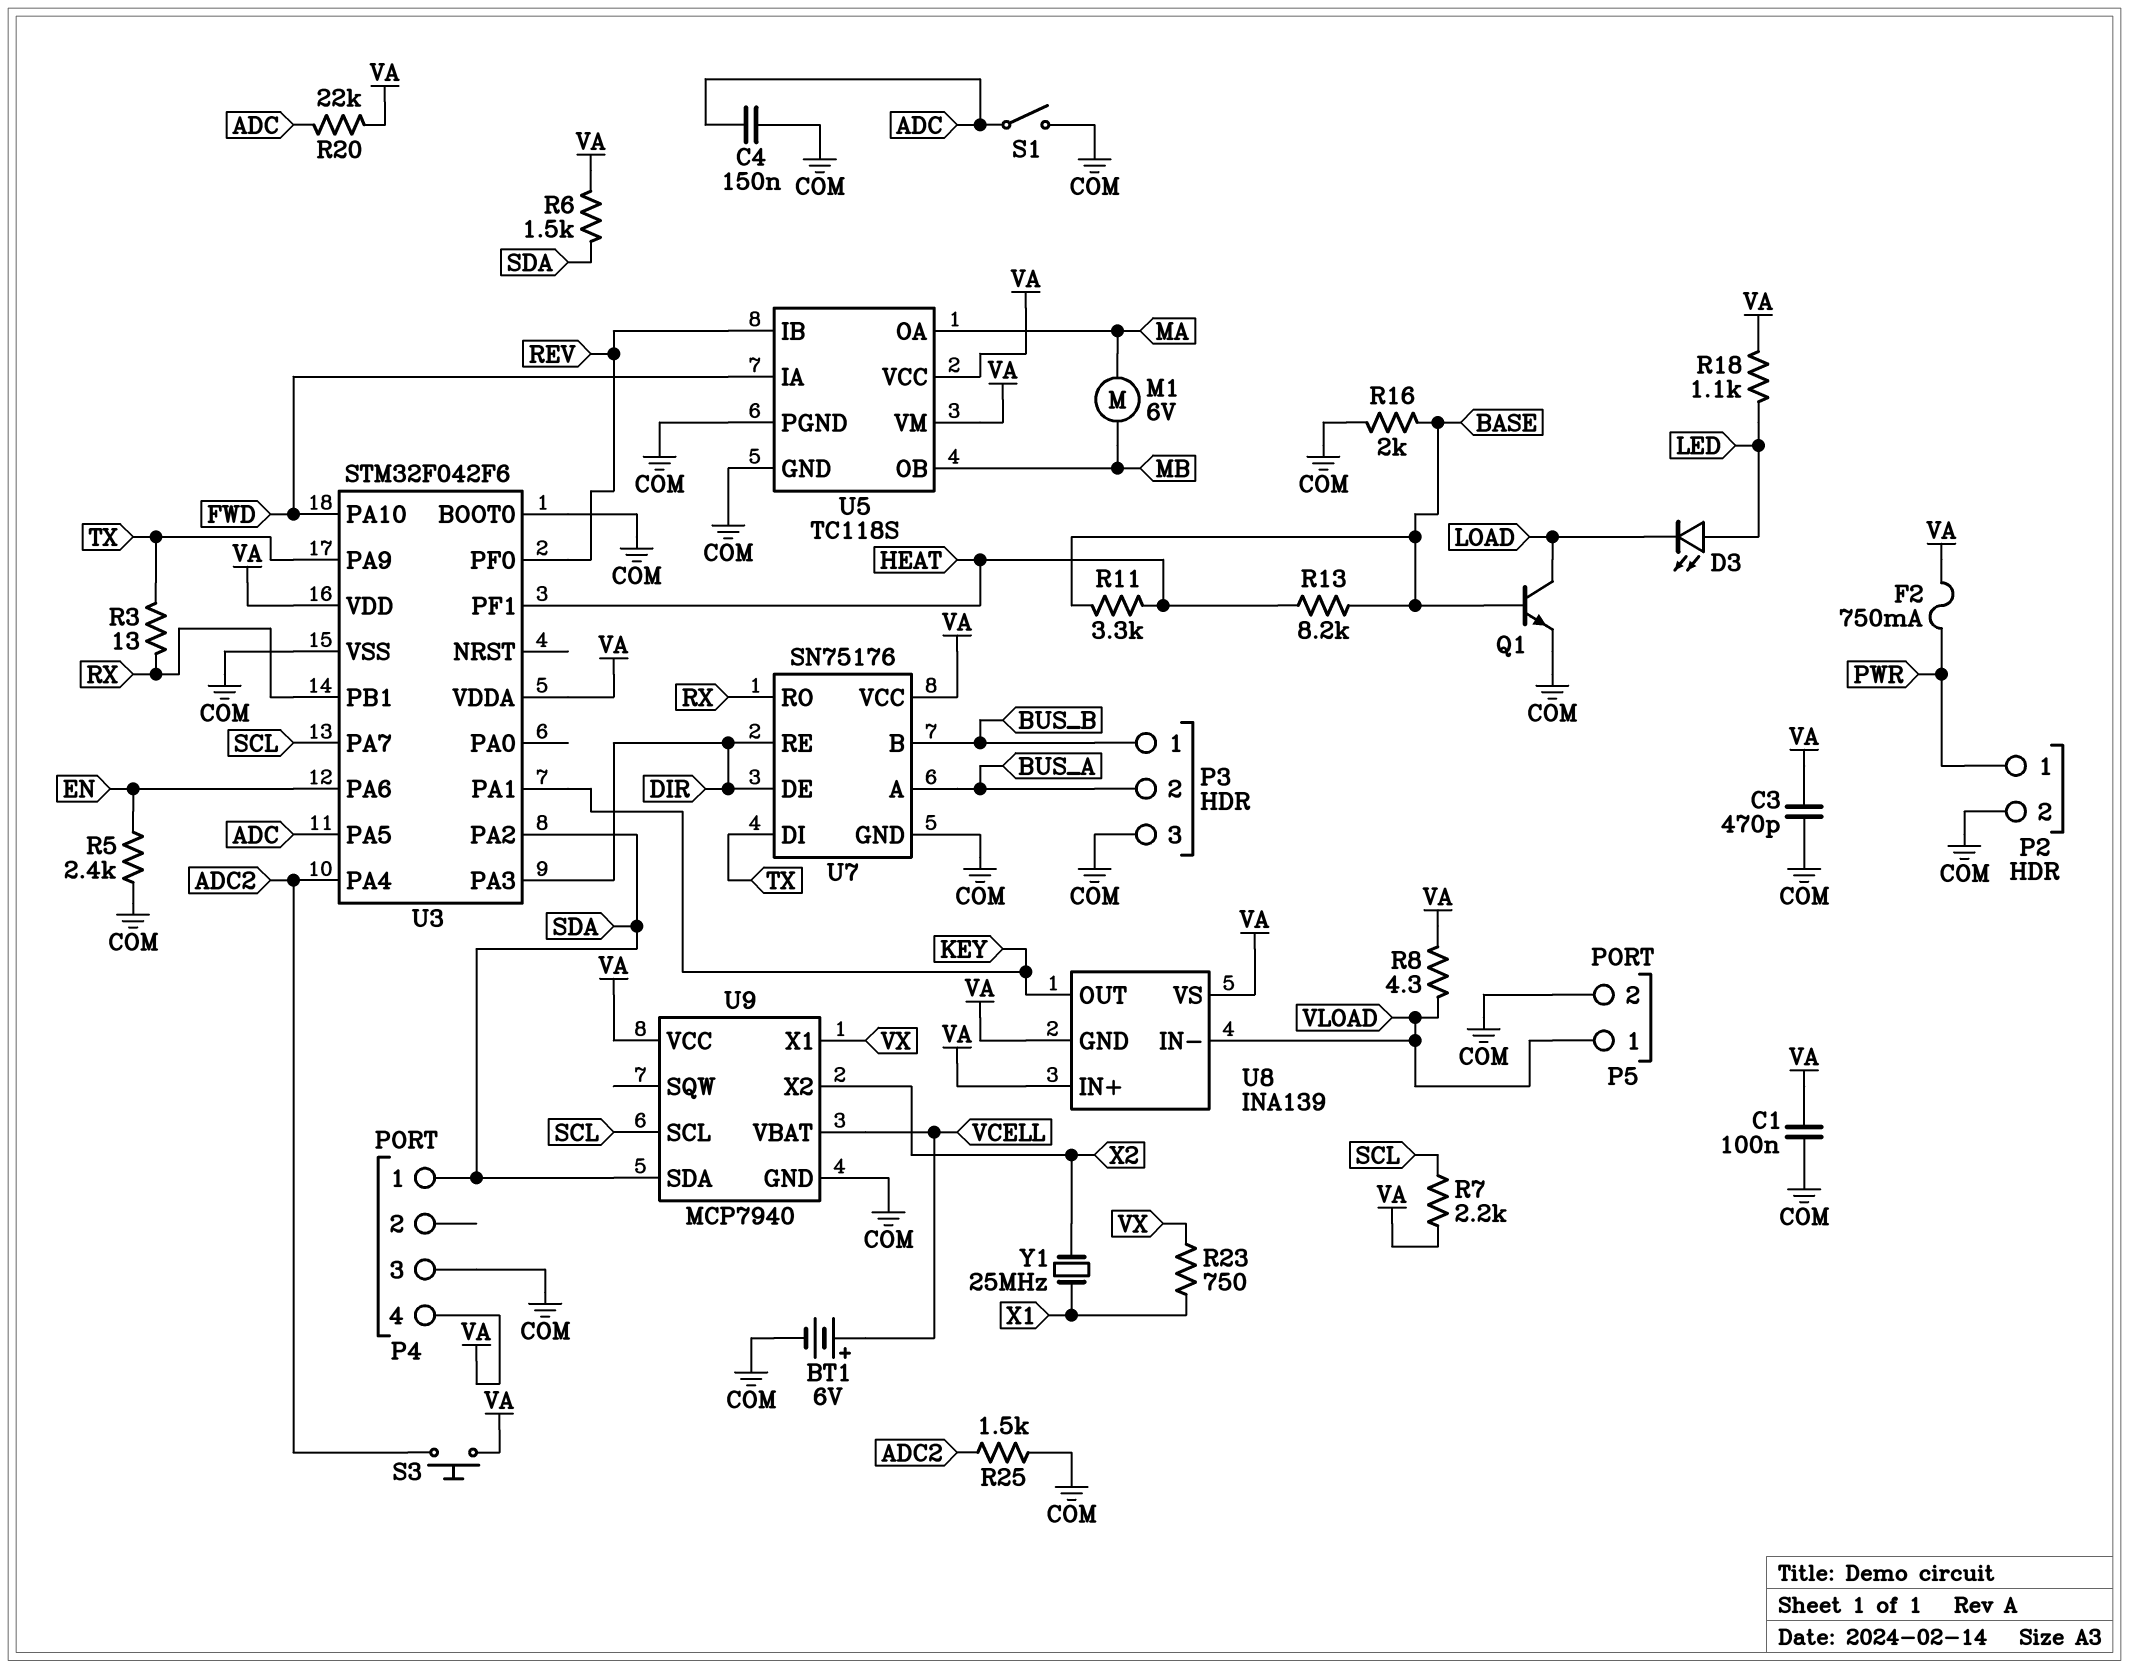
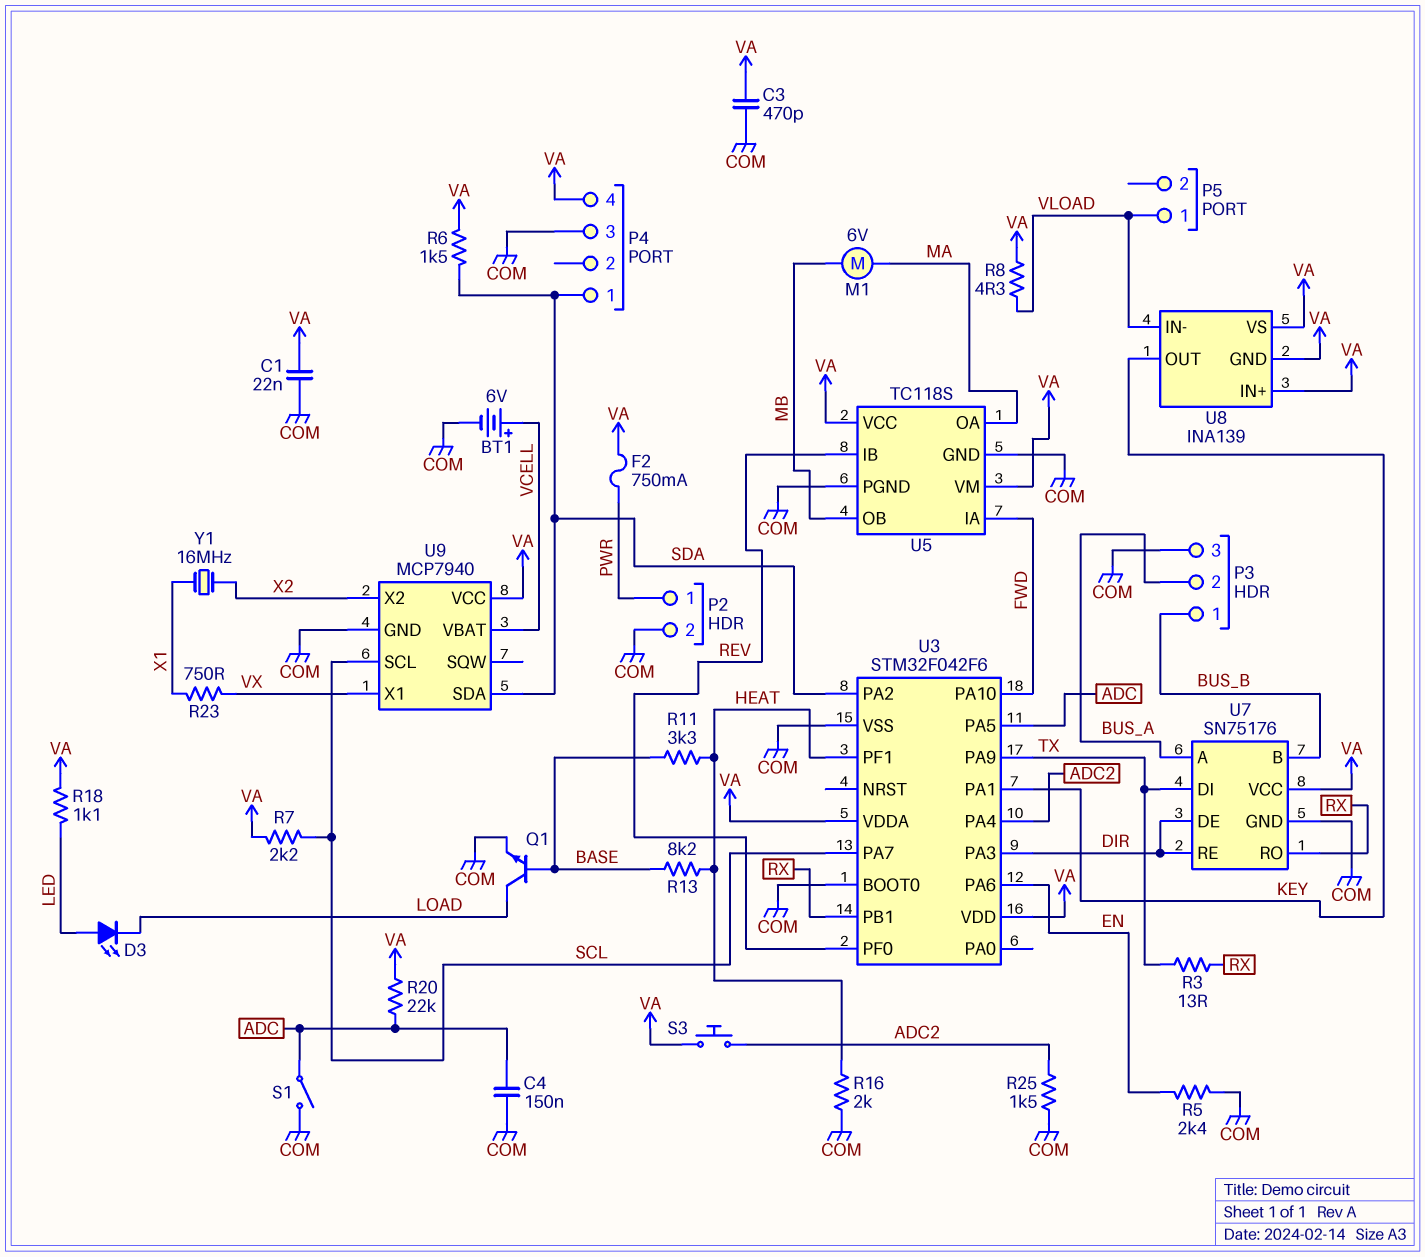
C1: 100nF (COM, VA) -> 22nF (COM, VA)
P5 pin 2: COM -> none
R16: 2k (BASE, COM) -> 2k (COM, HEAT)
Y1: 25MHz (X1, X2) -> 16MHz (X1, X2)

